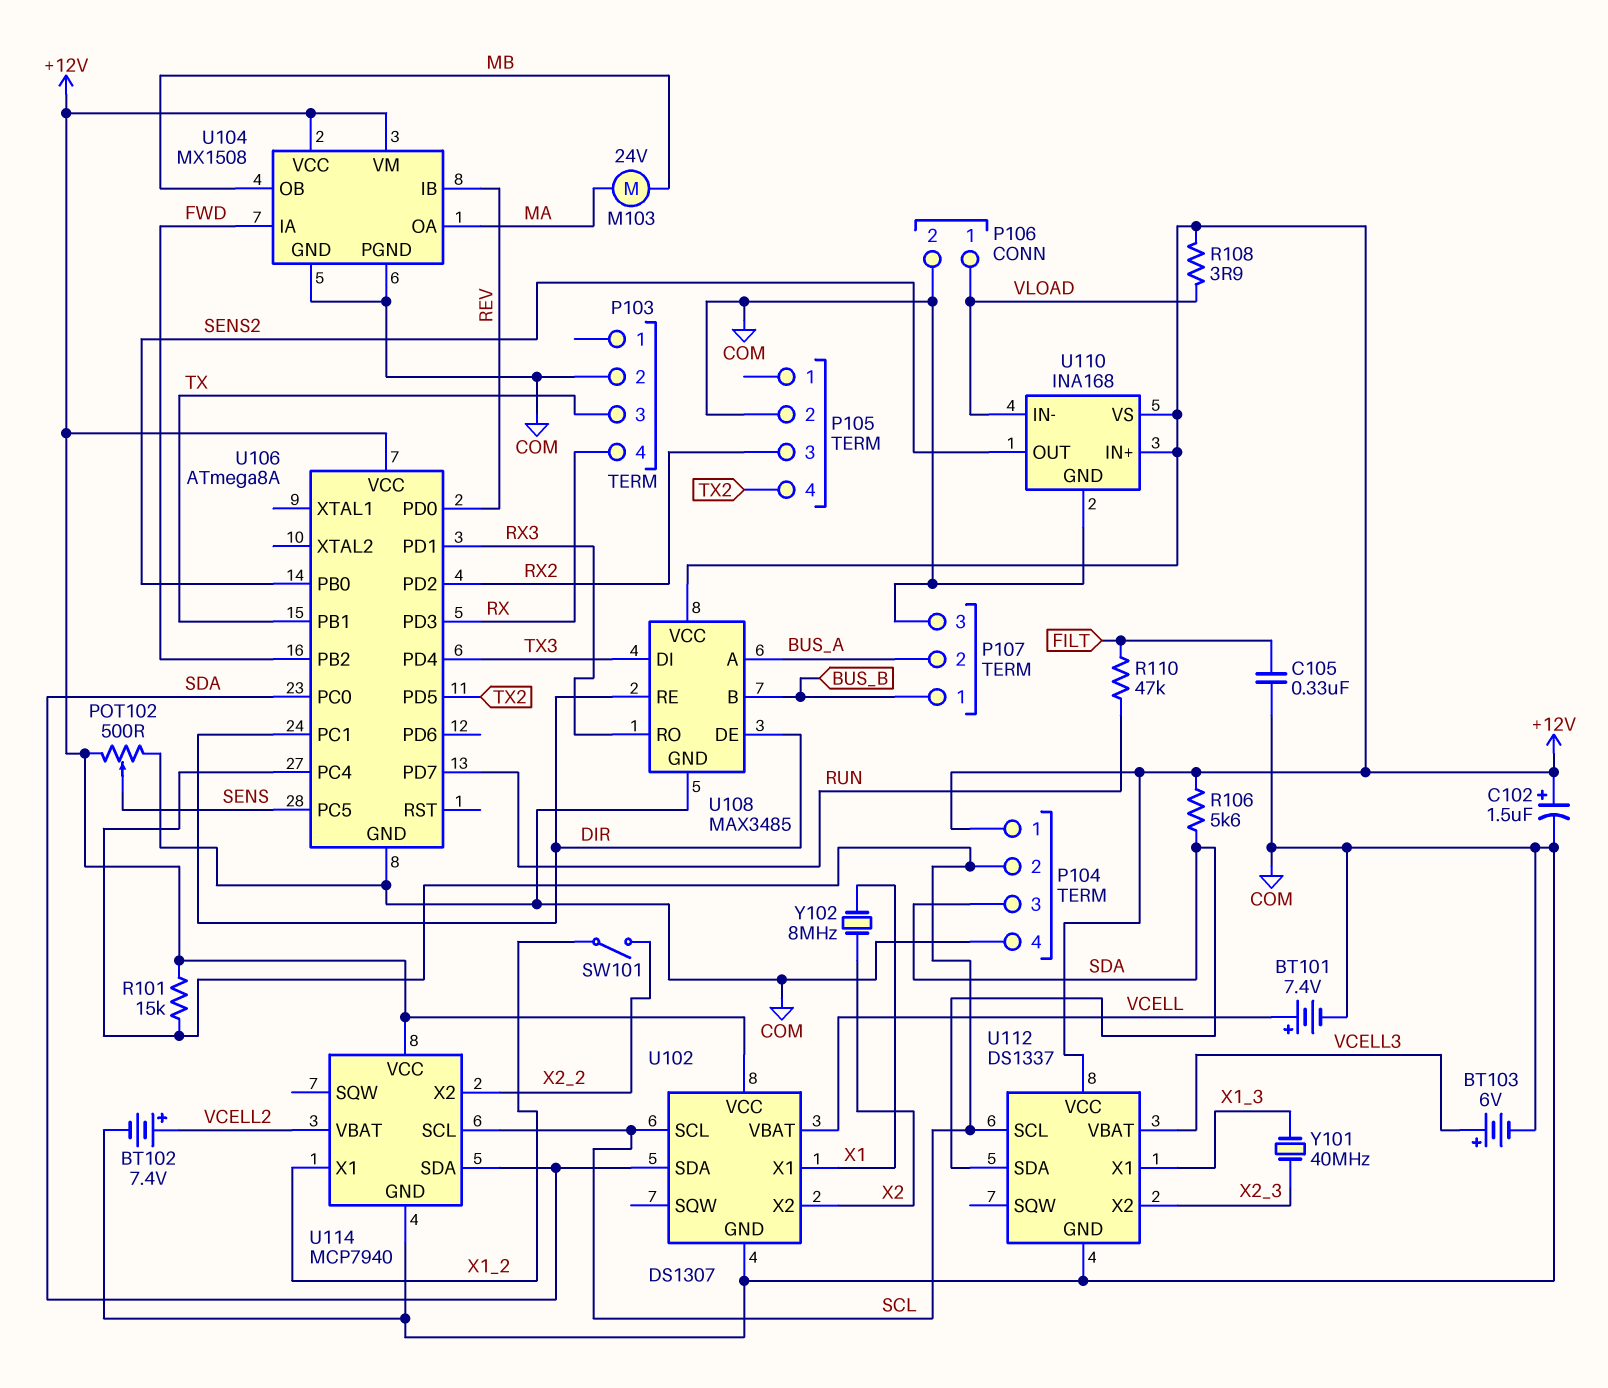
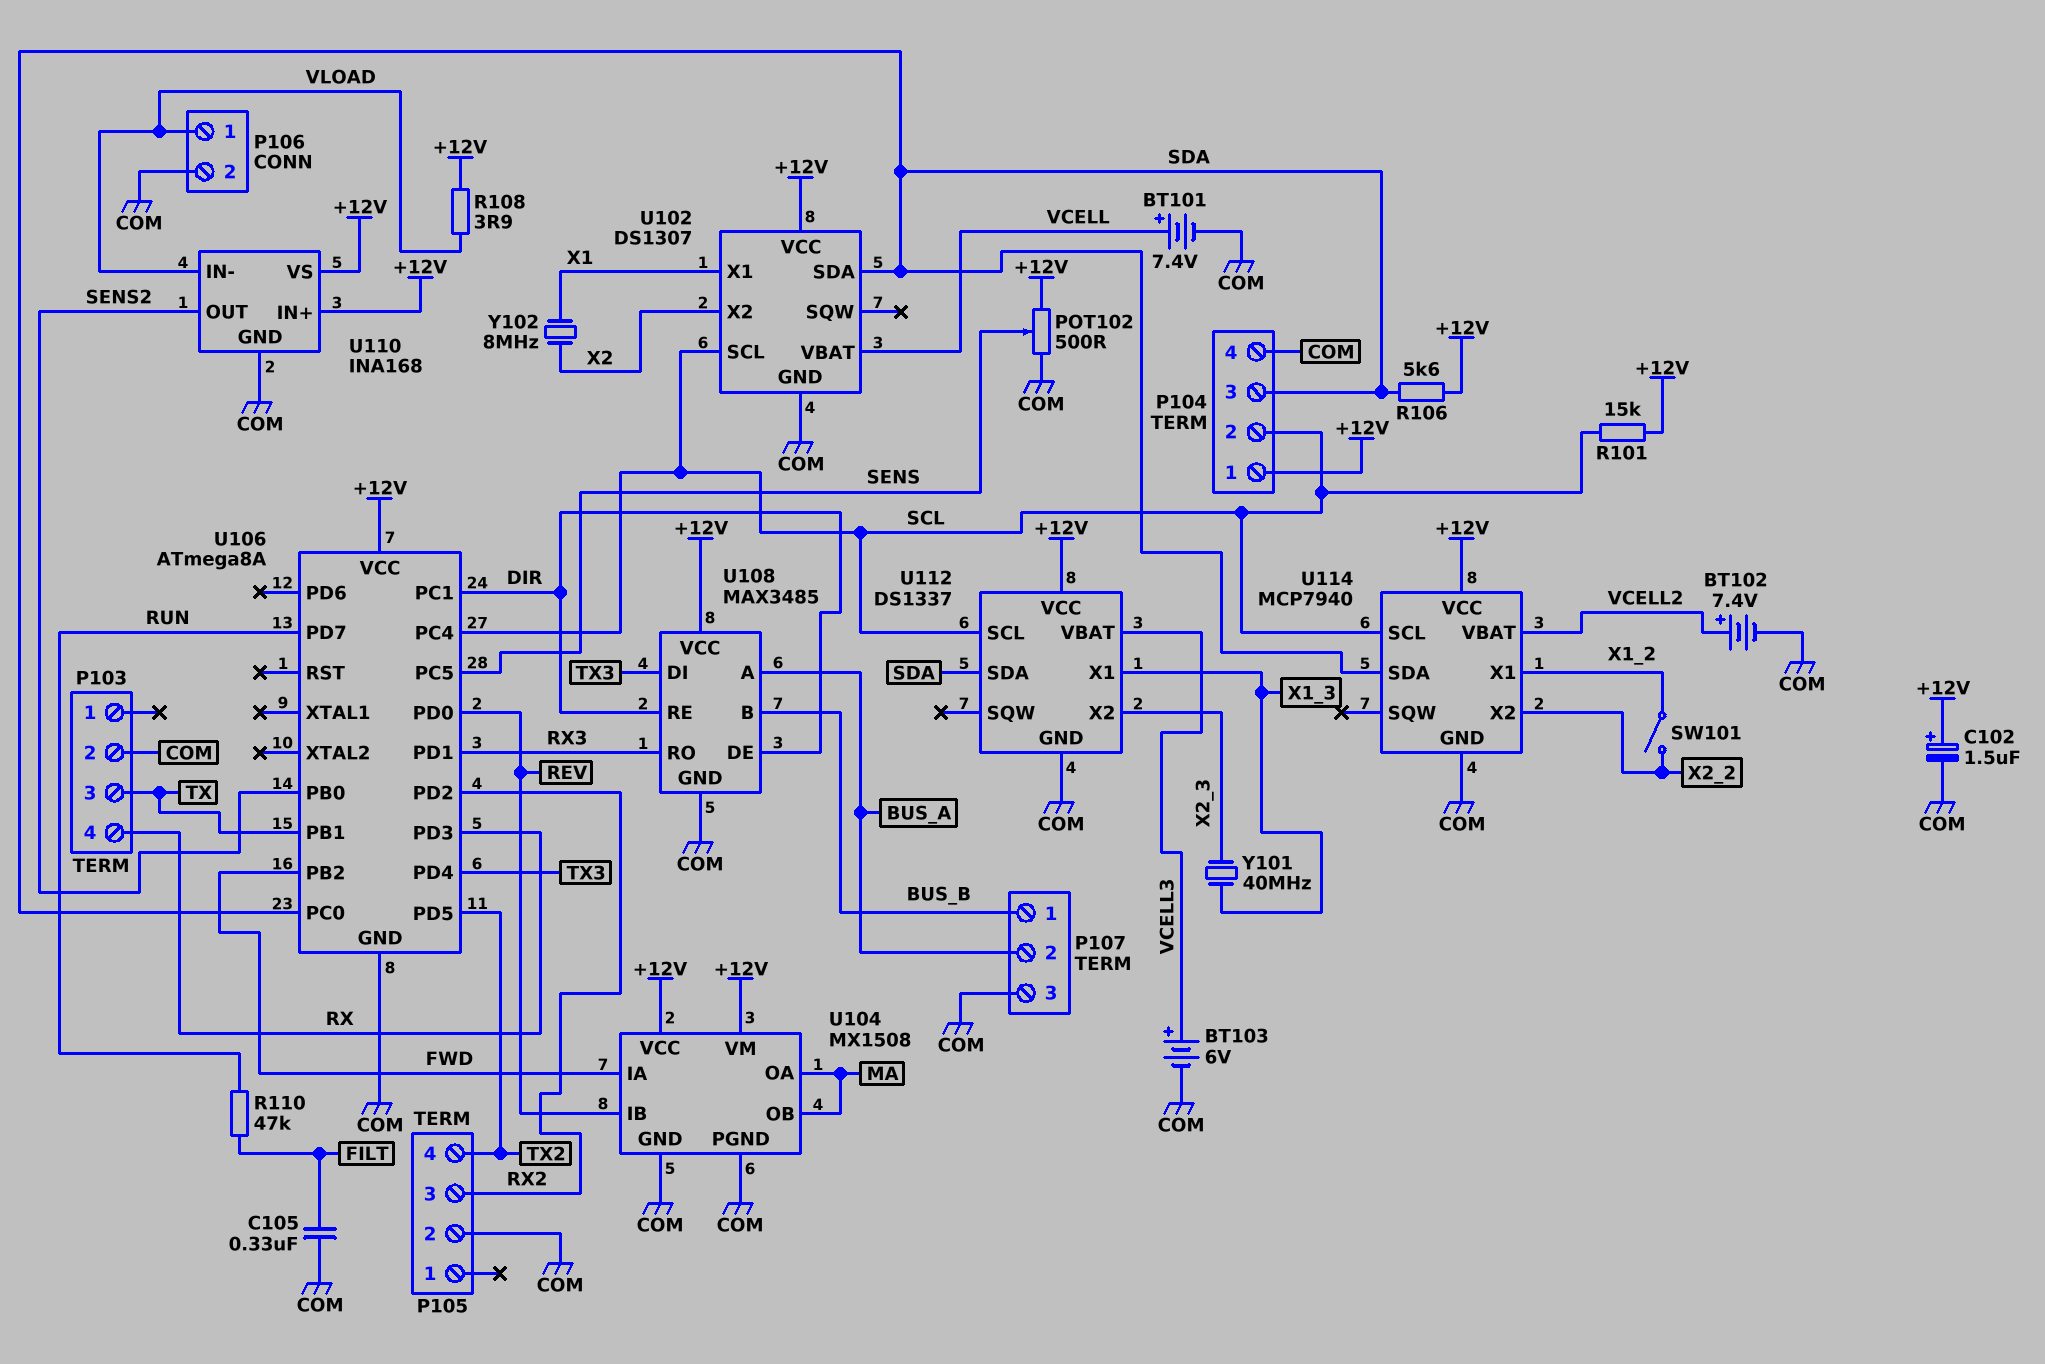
M103: motor 24V (MA, MB) -> none
U104 pin OB: MB -> MA

